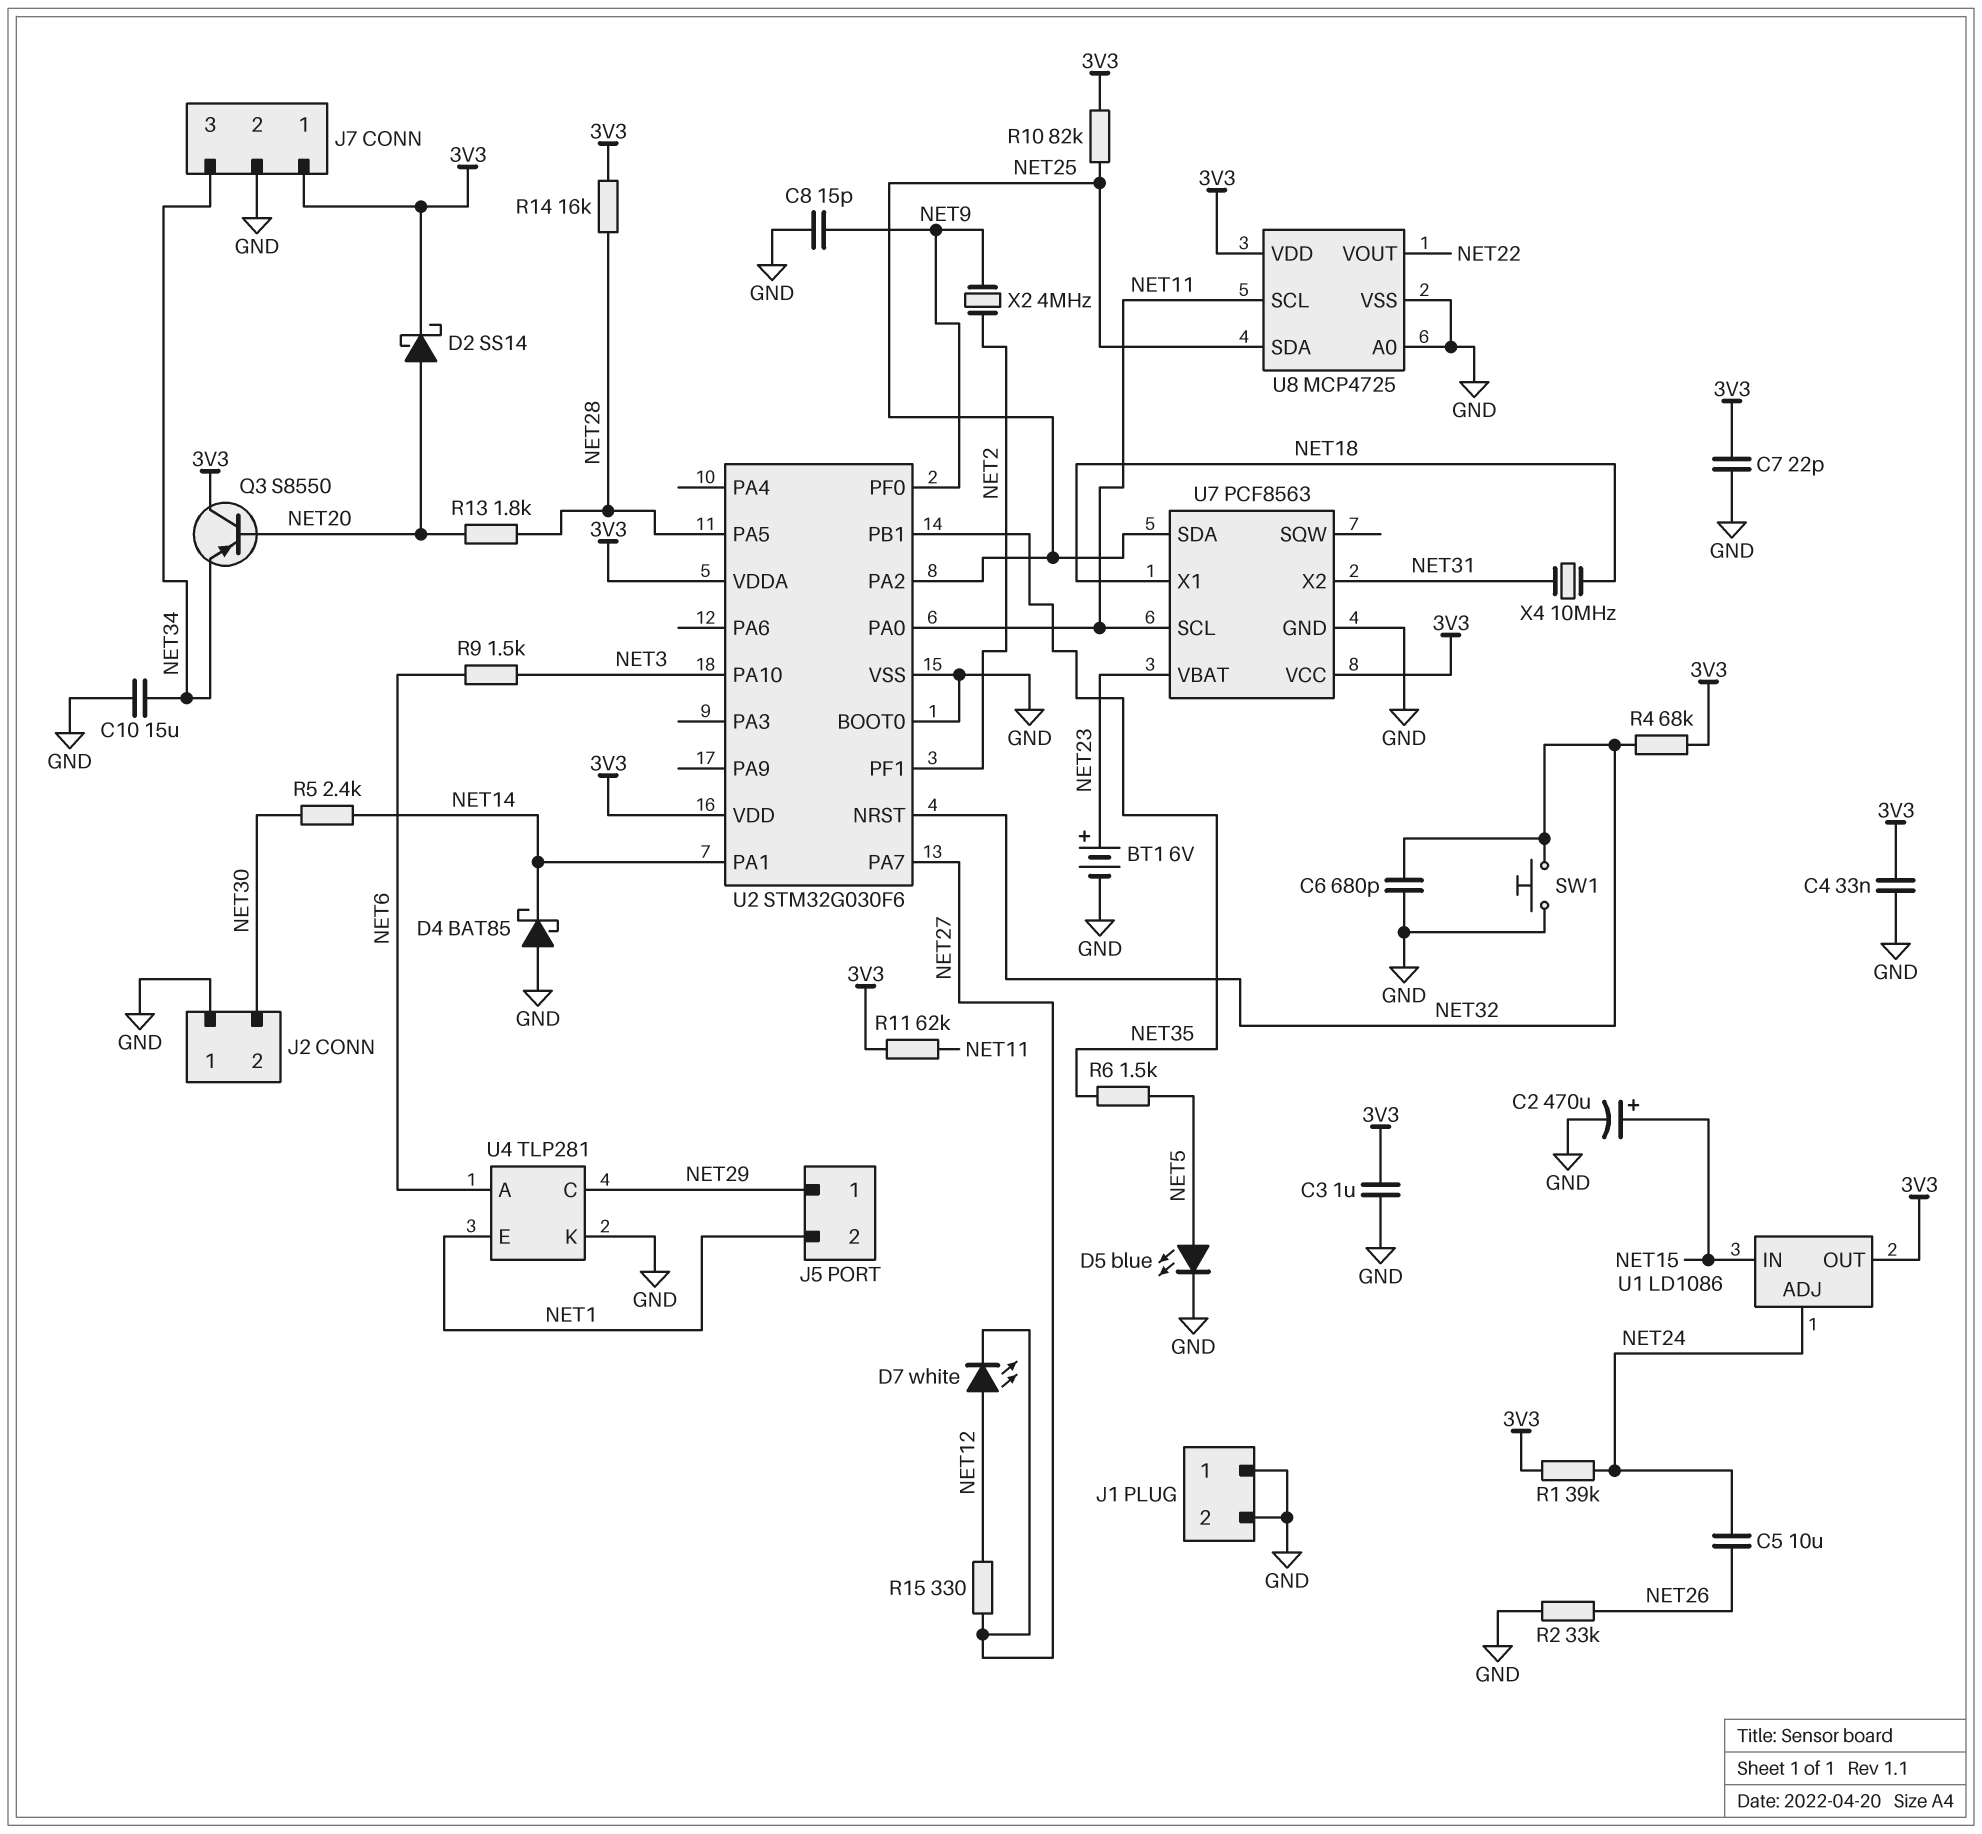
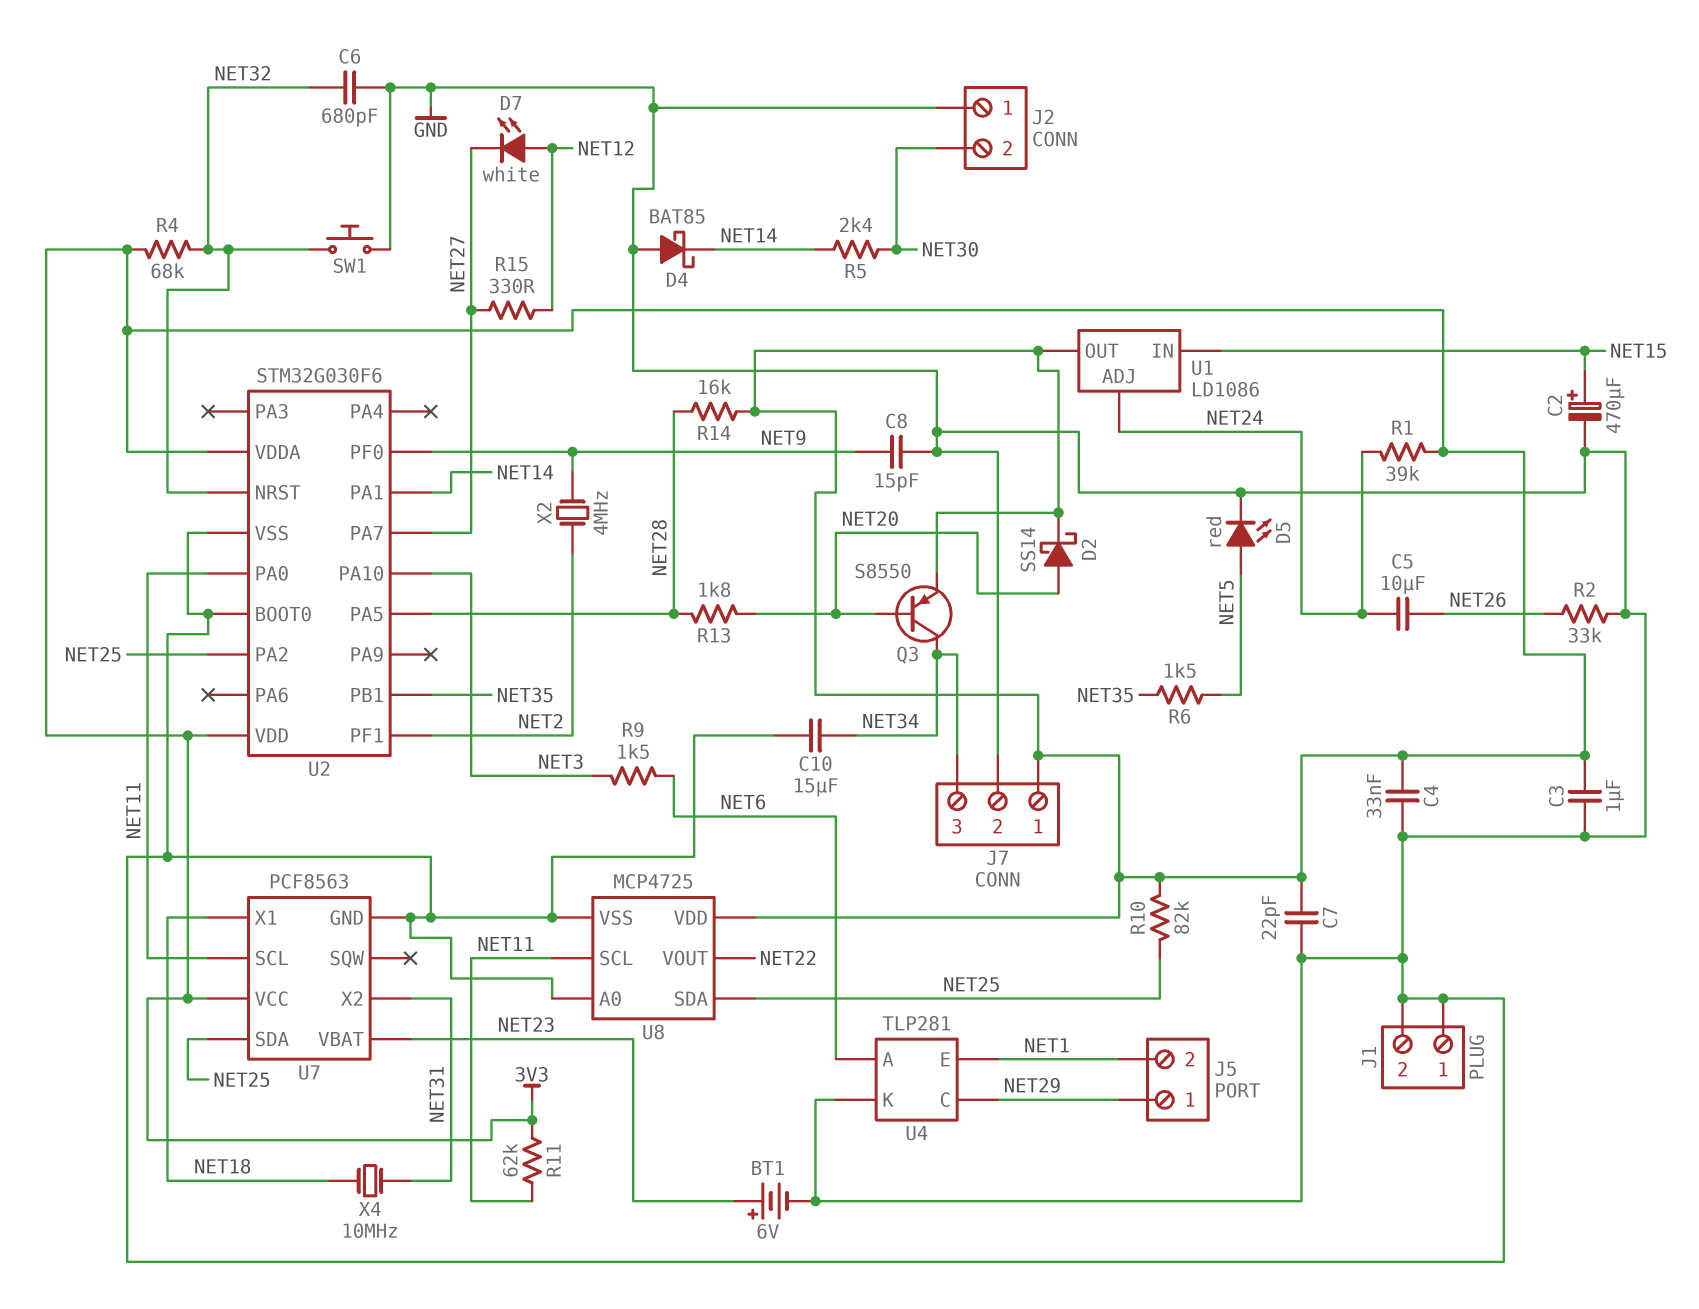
D5: LED blue (A NET5, K GND) -> LED red (A NET5, K GND)
Q3: PNP S8550 (B NET20, C 3V3, E NET34) -> PNP S8550 (B NET20, C NET34, E 3V3)

